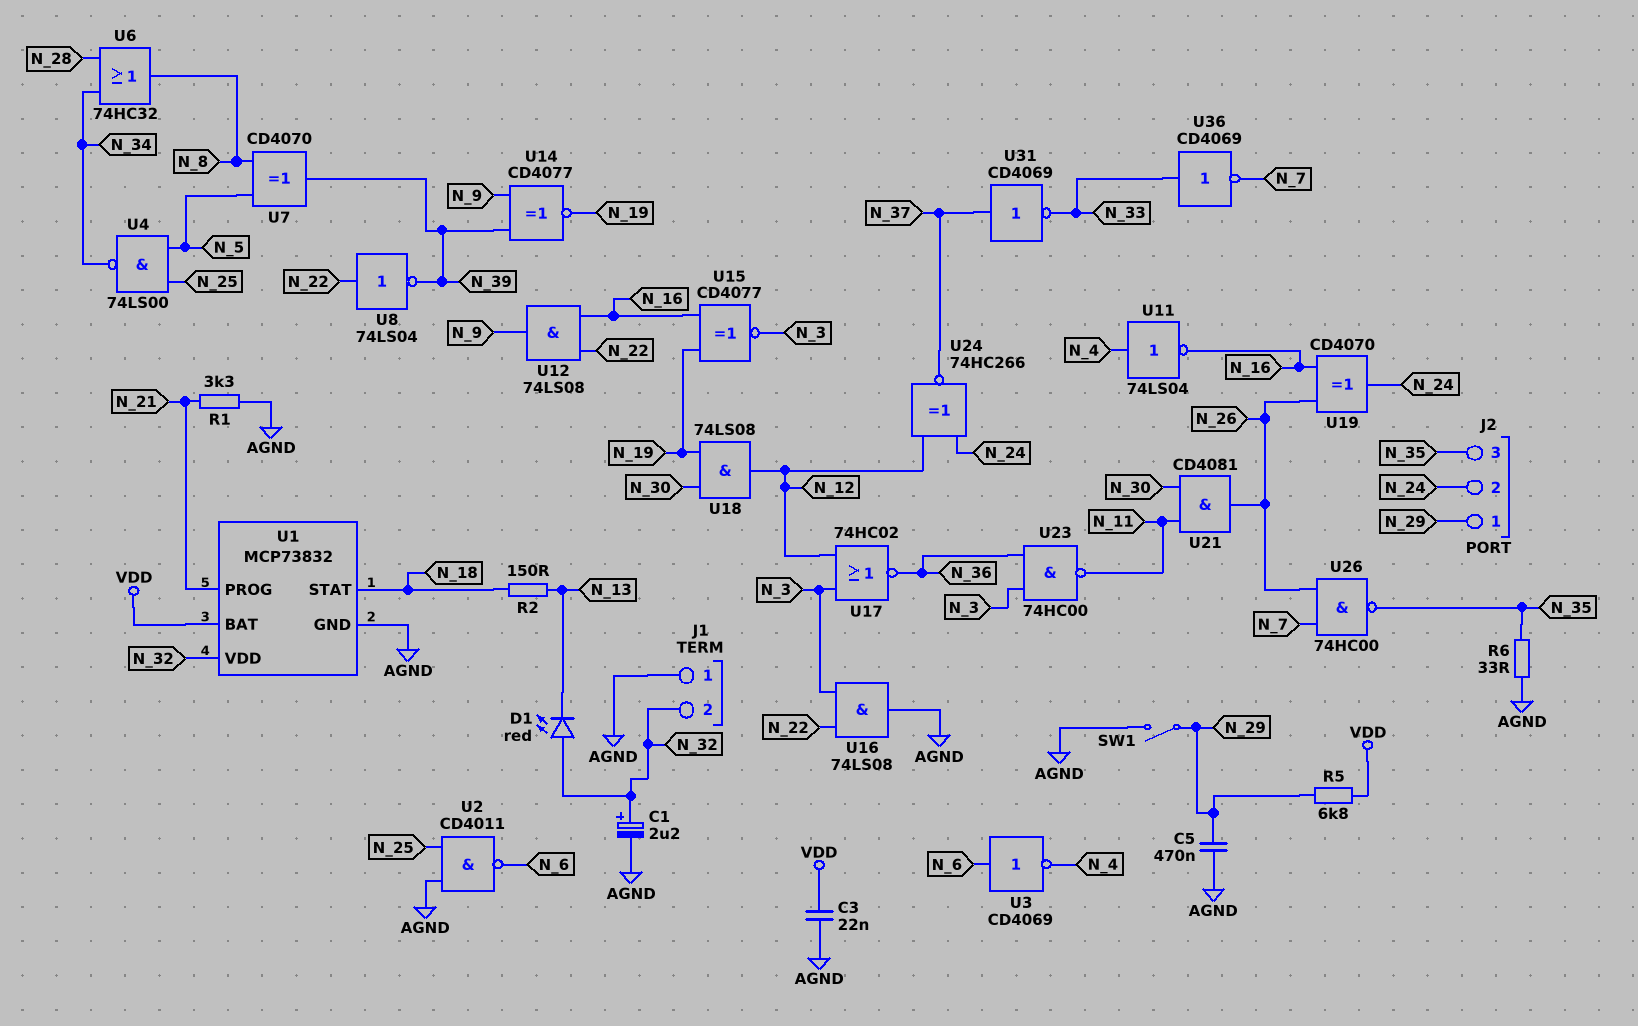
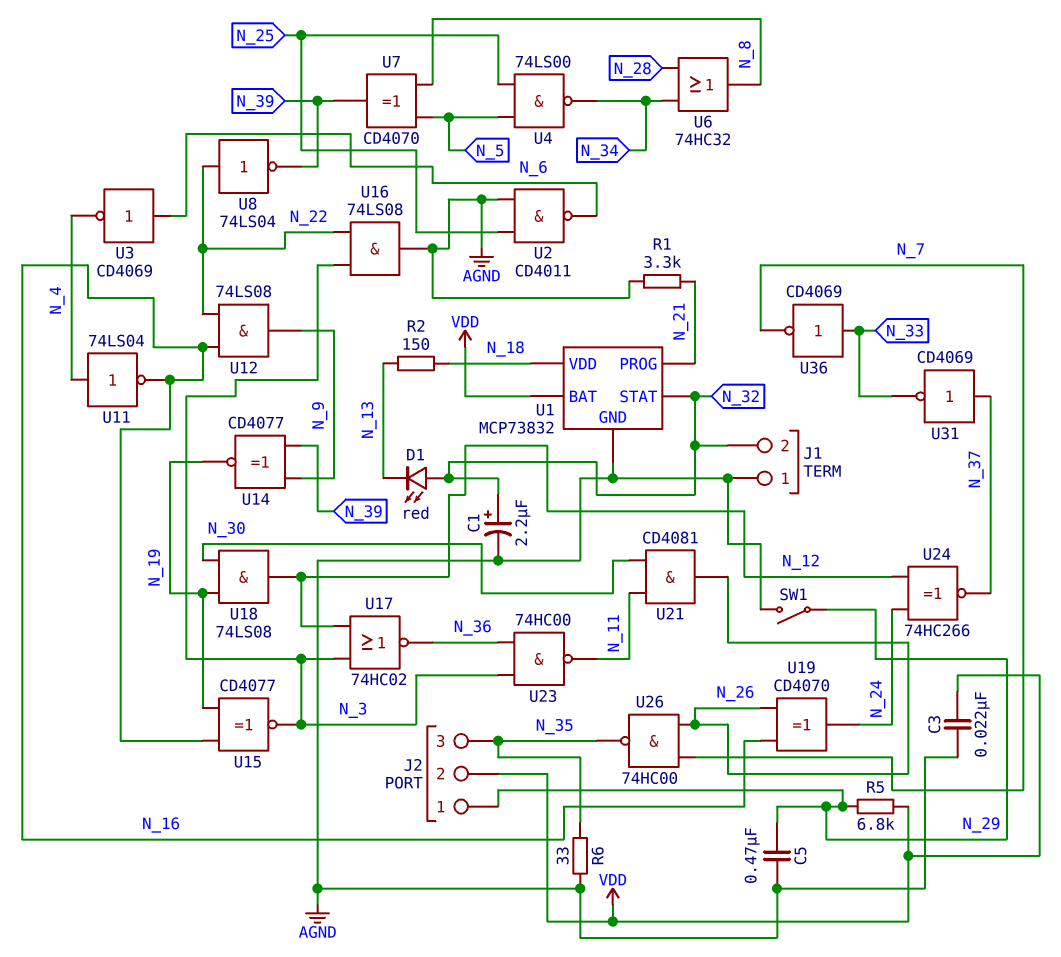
J2 pin 2: N_24 -> VDD
U1 pin STAT: N_18 -> N_32
U1 pin VDD: N_32 -> N_18

